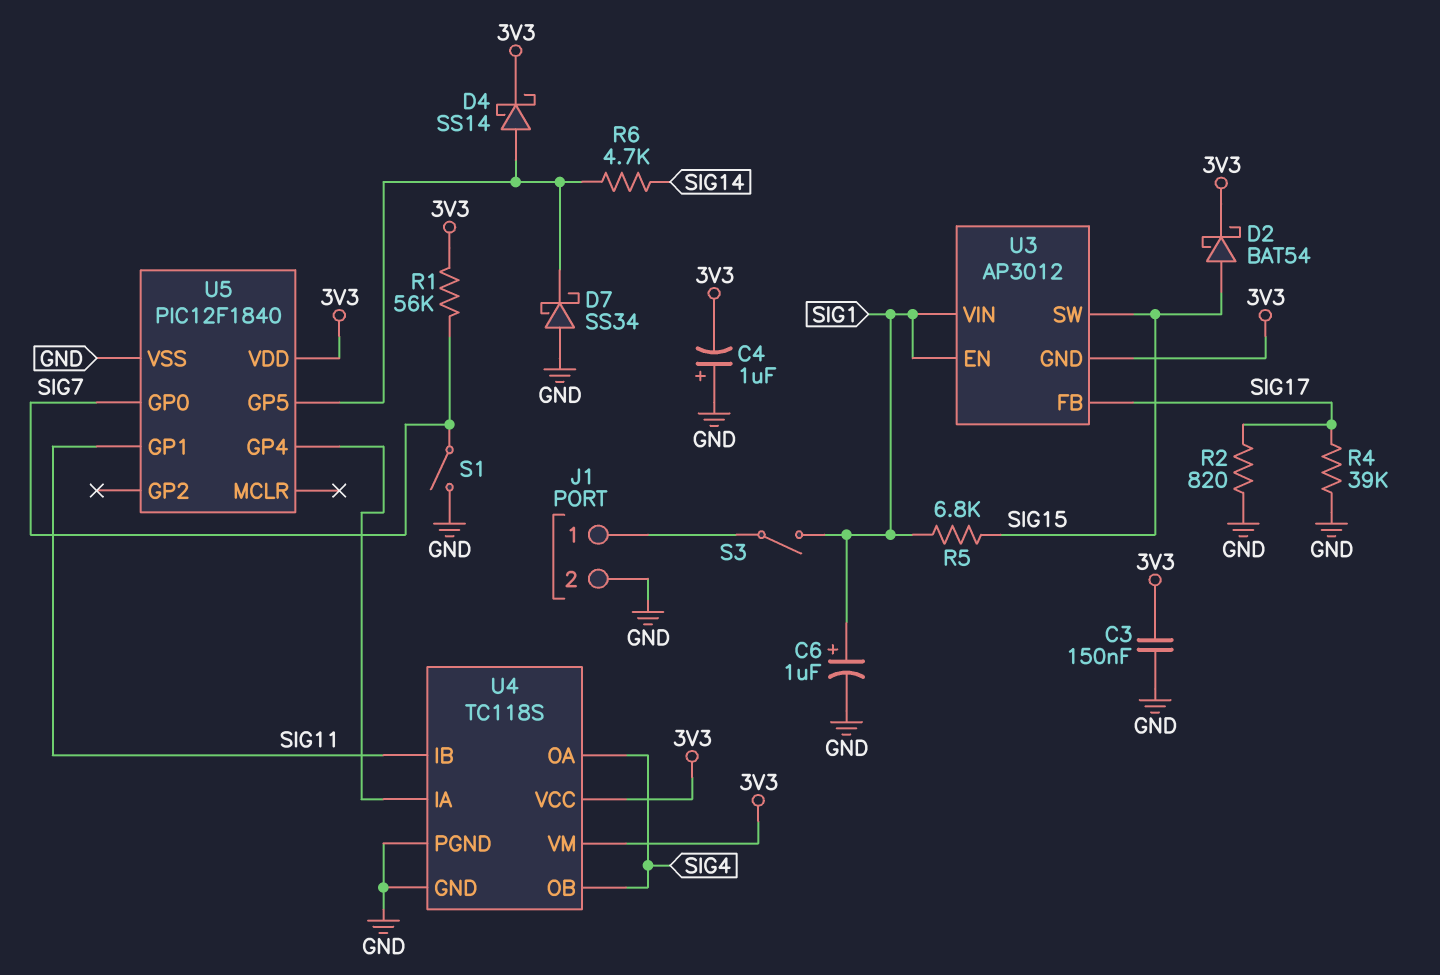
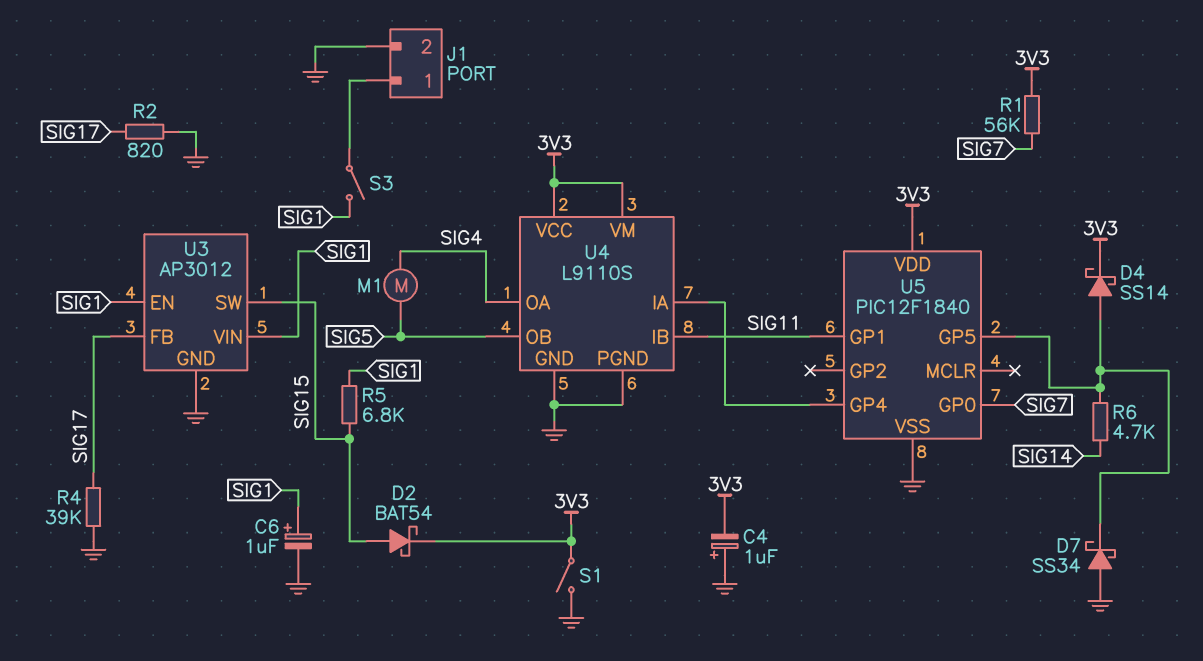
C3: 150nF (3V3, GND) -> none
M1: none -> motor (SIG4, SIG5)
S1: switch (GND, SIG7) -> switch (3V3, GND)
U3 pin GND: 3V3 -> GND
U4: TC118S -> L9110S
U4 pin OB: SIG4 -> SIG5

